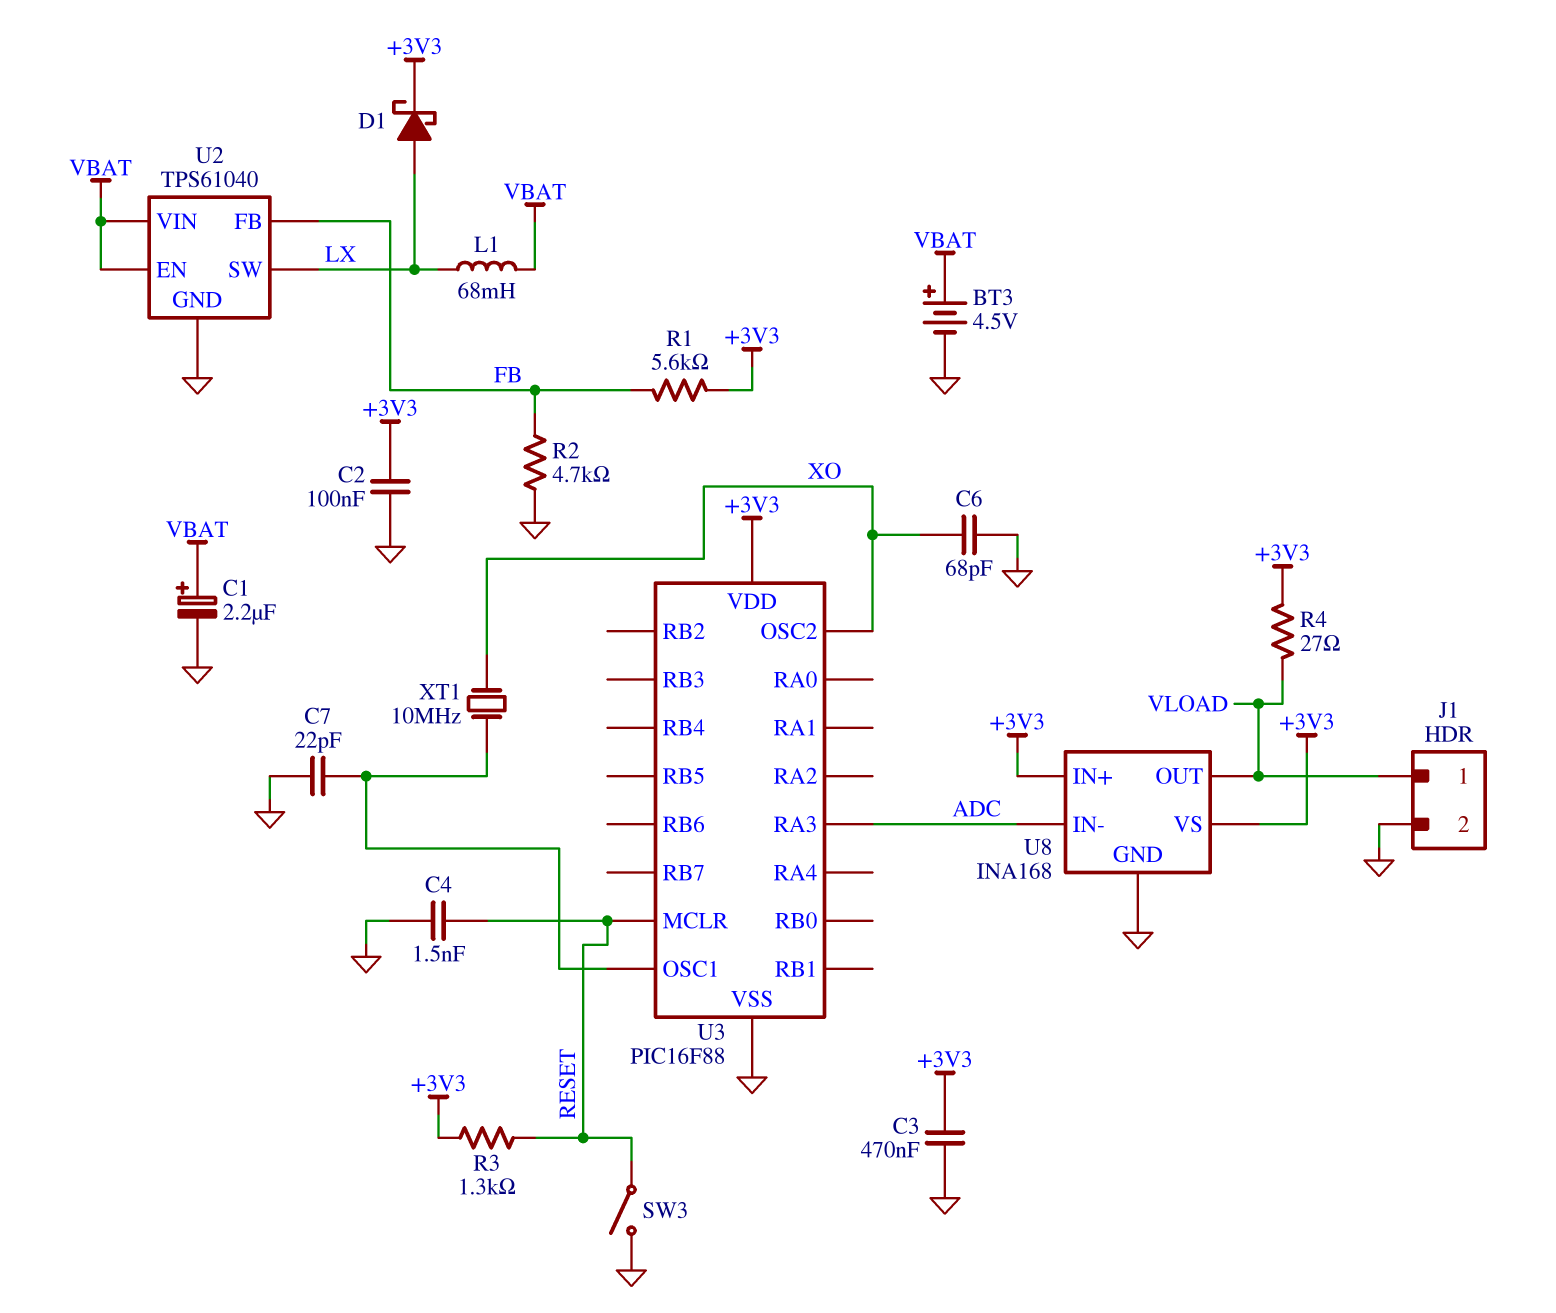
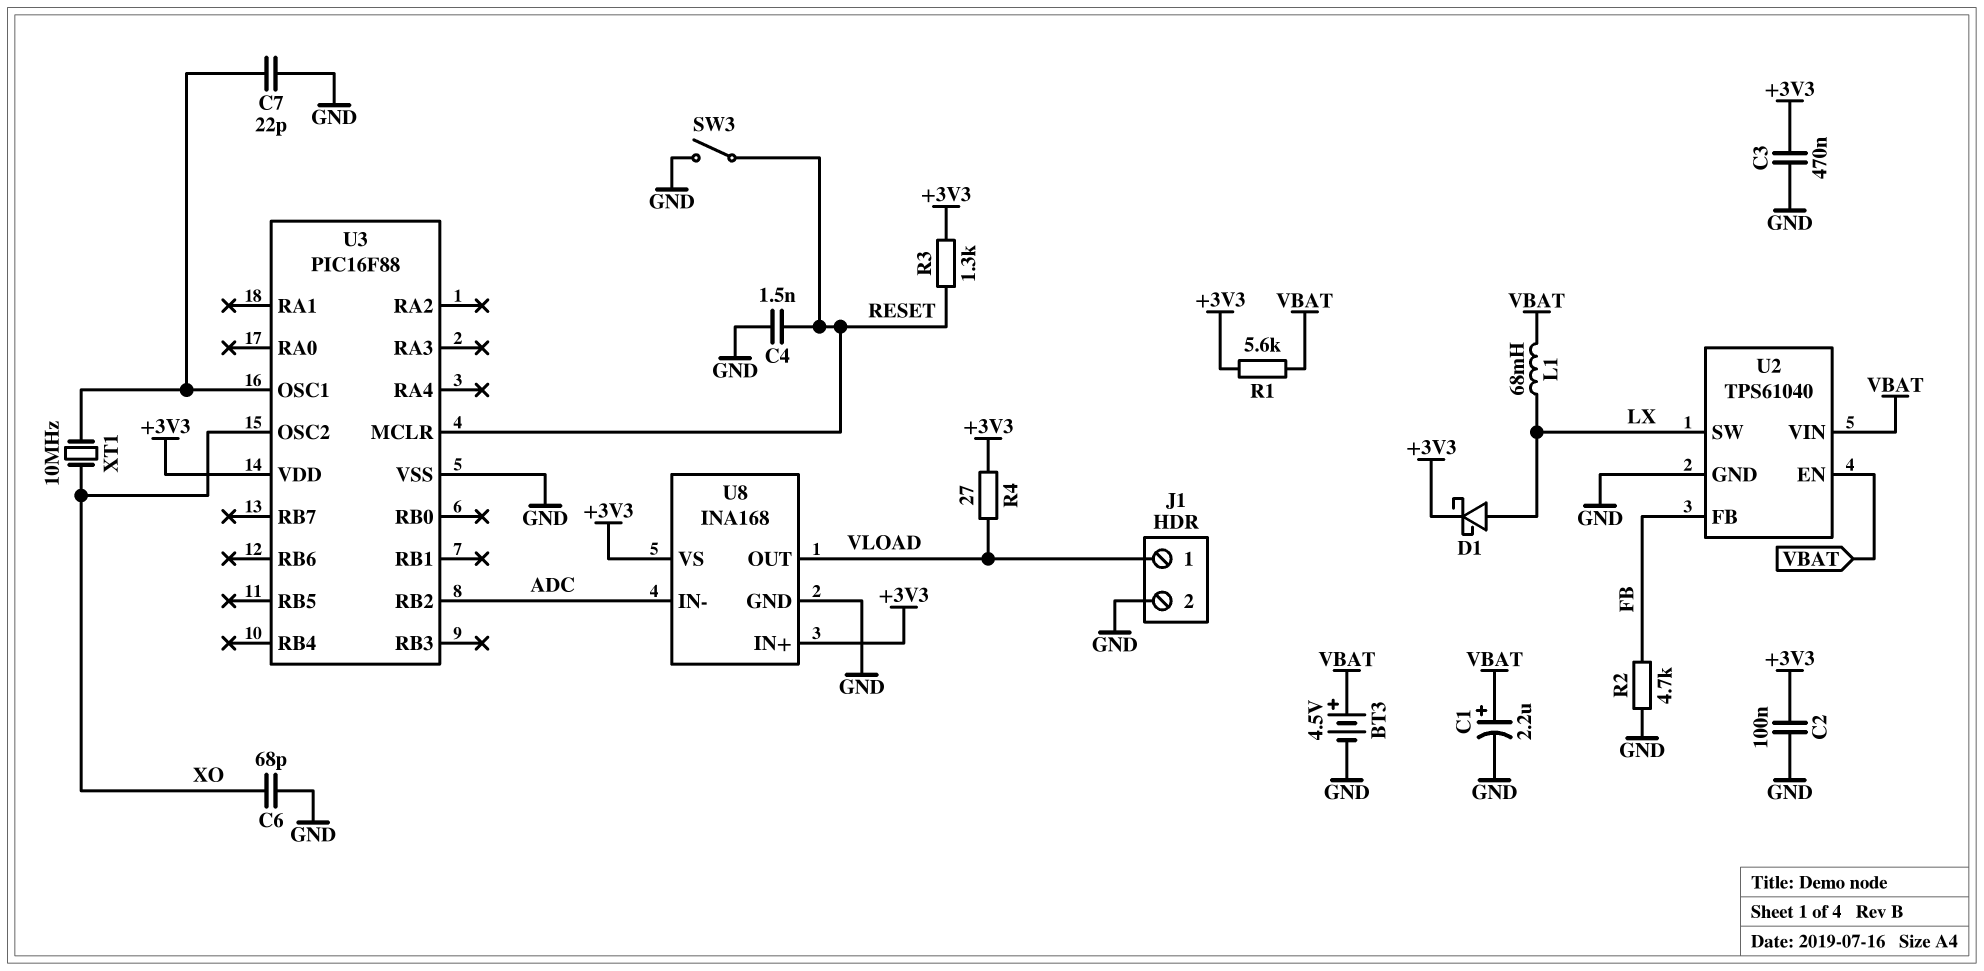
R1: 5.6k (+3V3, FB) -> 5.6k (+3V3, VBAT)
U3 pin RA3: ADC -> none
U3 pin RB2: none -> ADC

